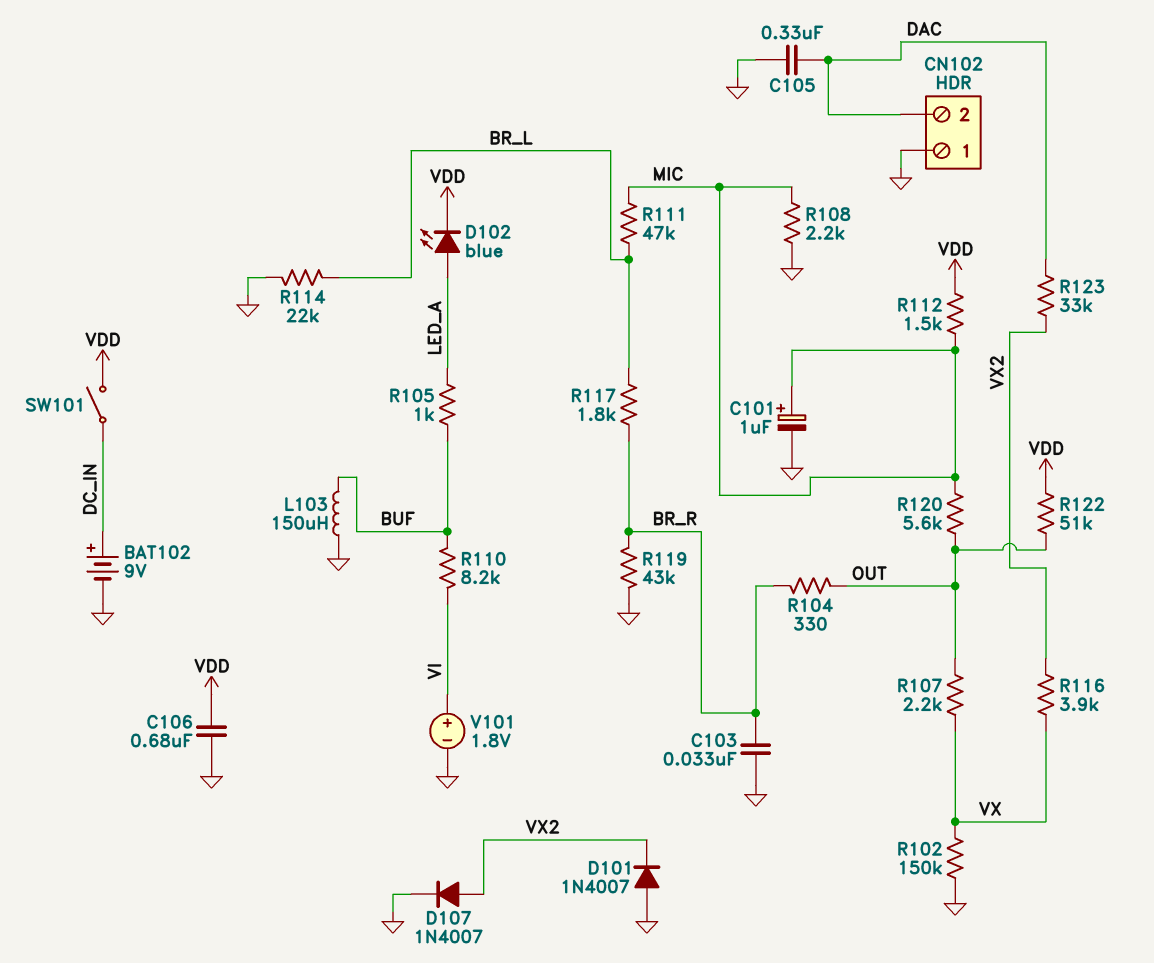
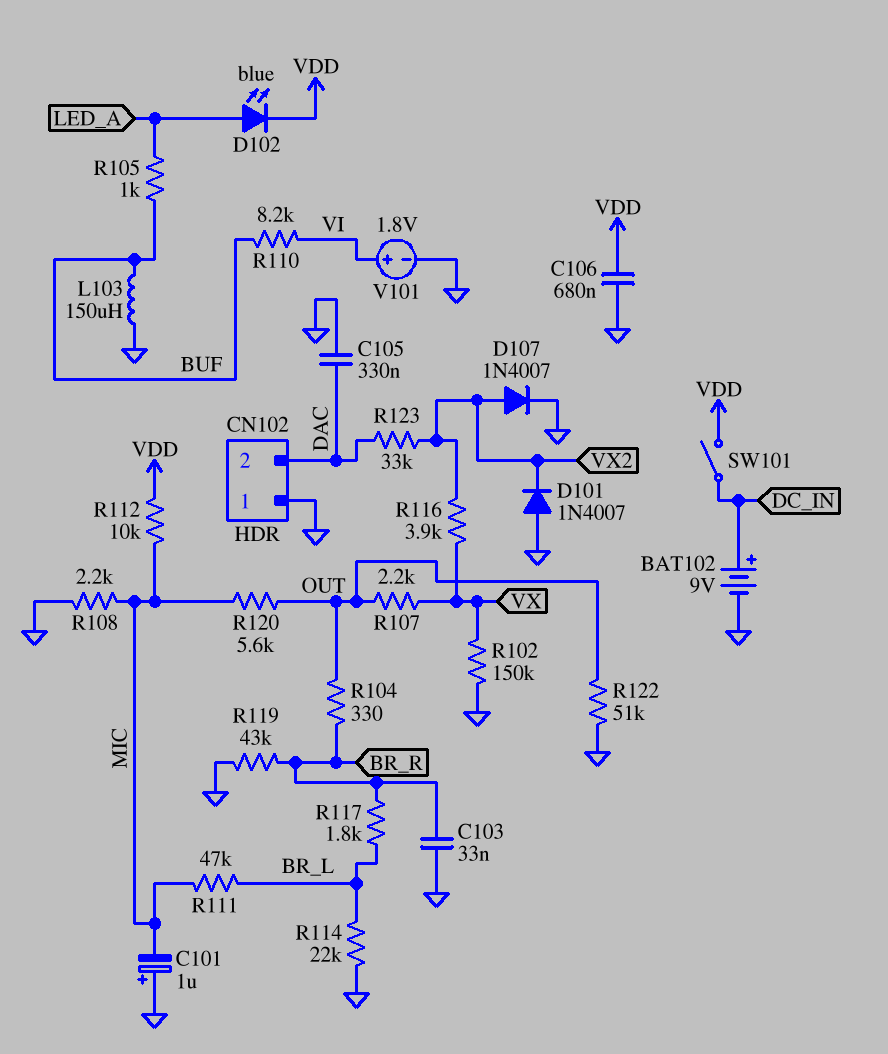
C101: 1uF (plus MIC, minus GND) -> 1uF (plus GND, minus MIC)
R112: 1.5k (MIC, VDD) -> 10k (MIC, VDD)
R122: 51k (OUT, VDD) -> 51k (GND, OUT)

